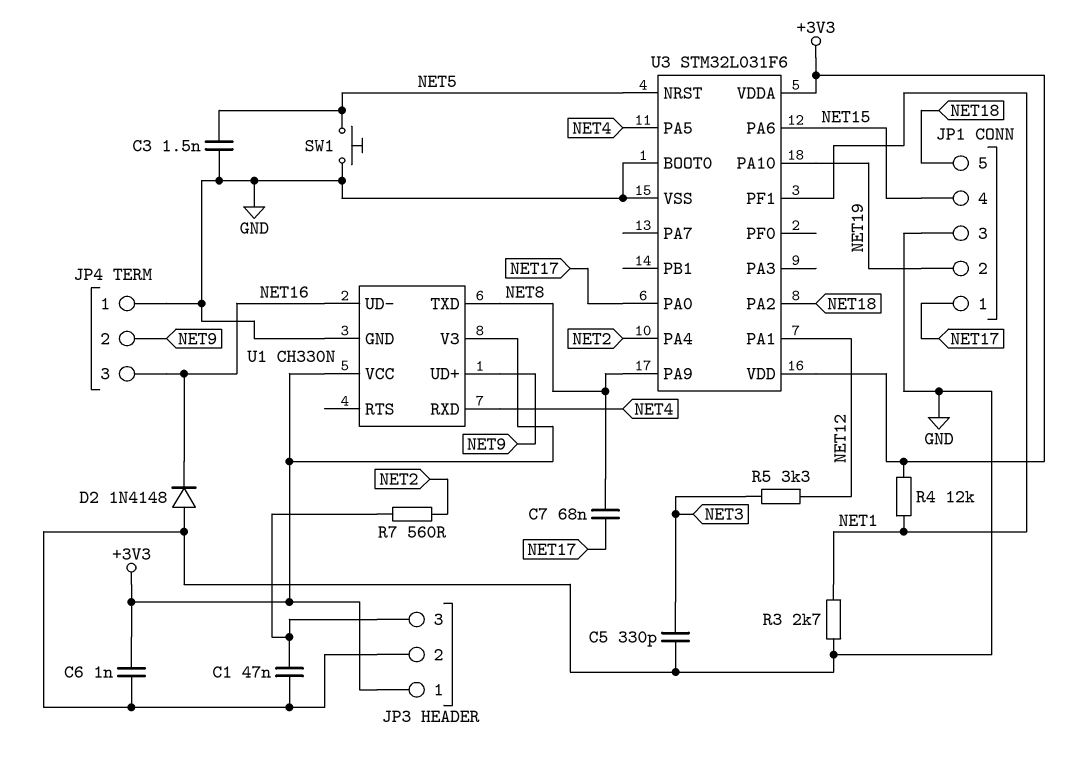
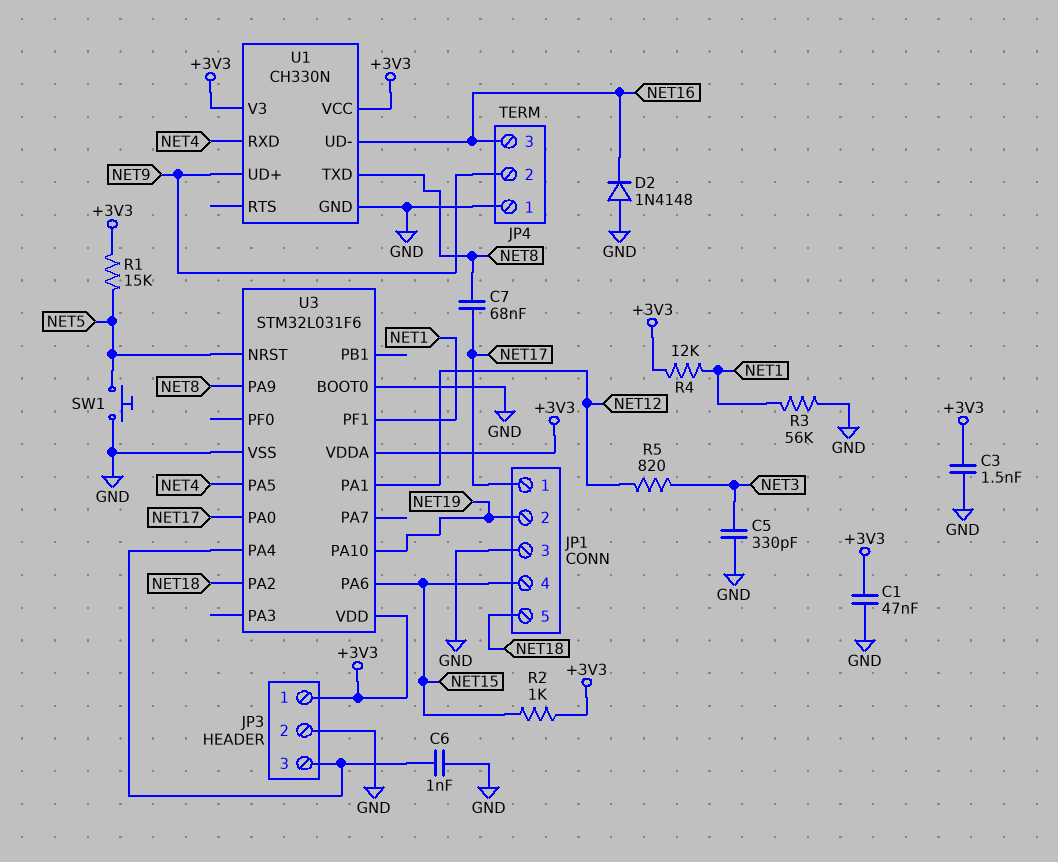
C1: 47nF (GND, JP3/3) -> 47nF (+3V3, GND)
C3: 1.5nF (GND, NET5) -> 1.5nF (+3V3, GND)
C6: 1nF (+3V3, GND) -> 1nF (GND, JP3/3)
R1: none -> 15k (+3V3, NET5)
R2: none -> 1k (+3V3, NET15)
R3: 2.7k (GND, NET1) -> 56k (GND, NET1)
R5: 3.3k (NET3, NET12) -> 820 (NET3, NET12)
R7: 560 (JP3/3, NET2) -> none
U3 pin PA4: NET2 -> JP3/3

